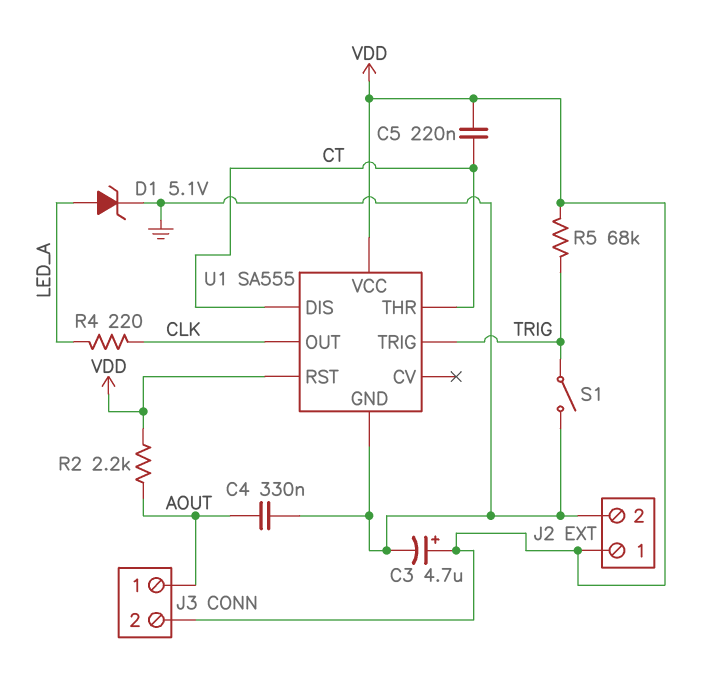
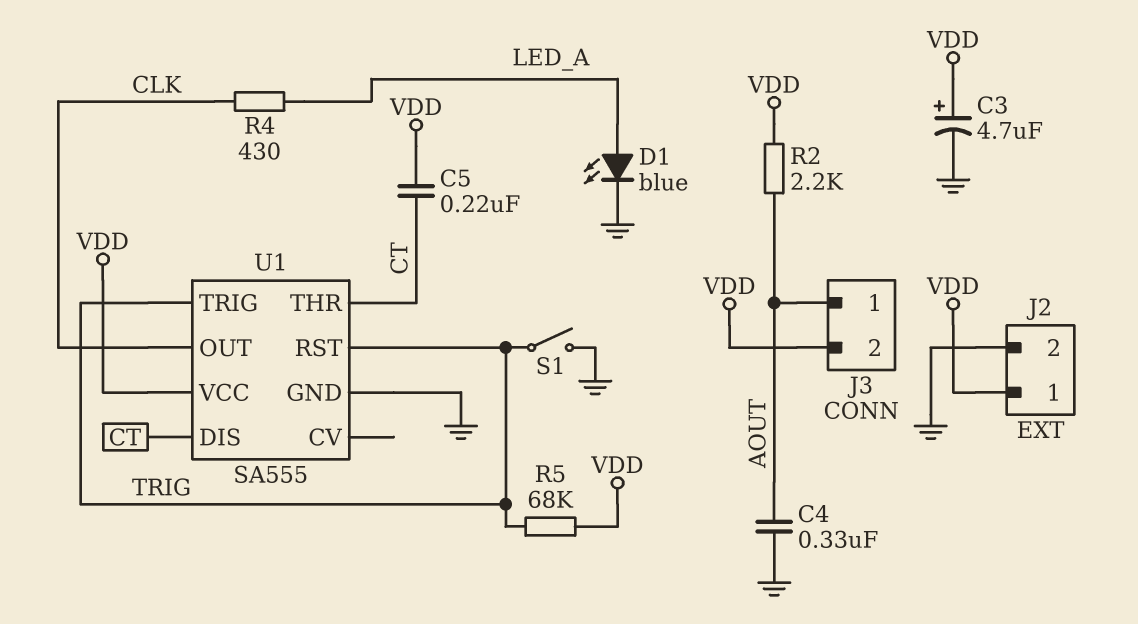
D1: zener 5.1V (A LED_A, K GND) -> LED blue (A LED_A, K GND)
R4: 220 (CLK, LED_A) -> 430 (CLK, LED_A)
U1 pin RST: VDD -> TRIG

